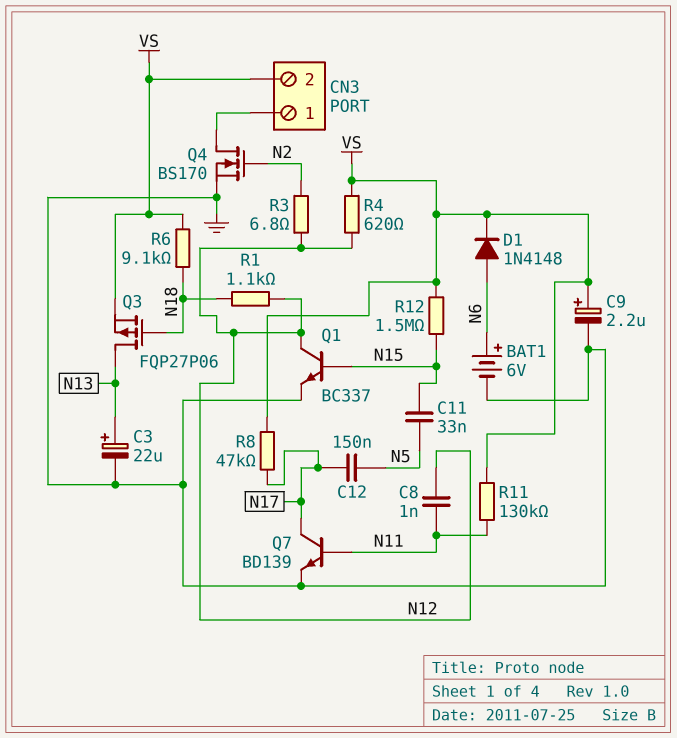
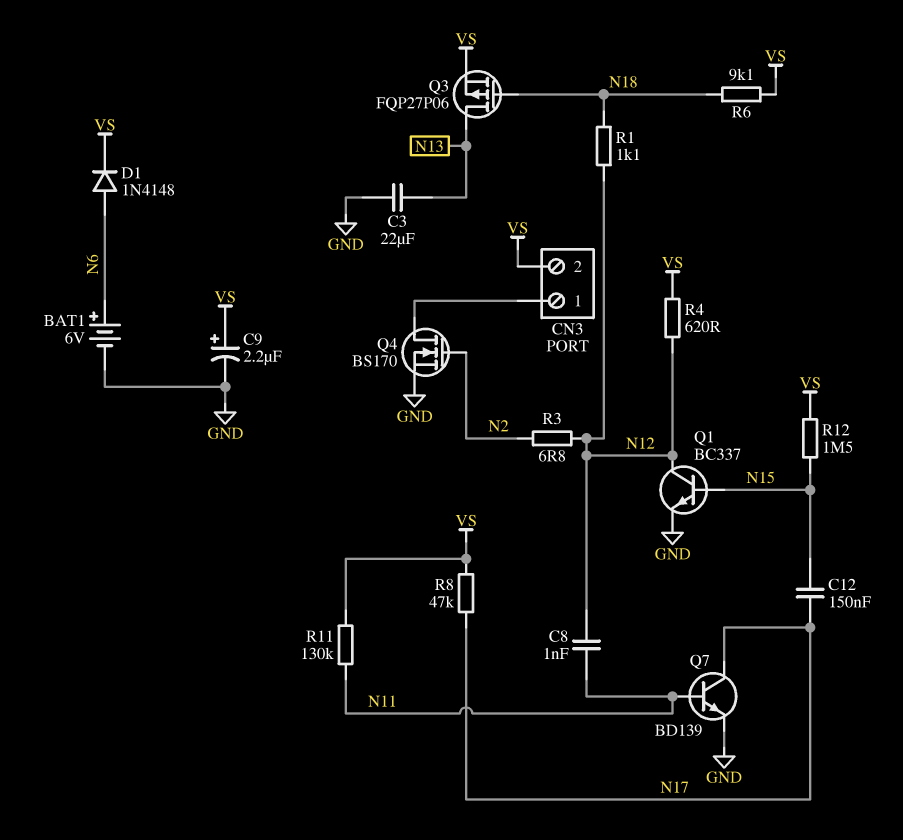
C3: 22uF (plus N13, minus GND) -> 22uF (GND, N13)
C11: 33nF (N5, N15) -> none
C12: 150nF (N5, N17) -> 150nF (N15, N17)

